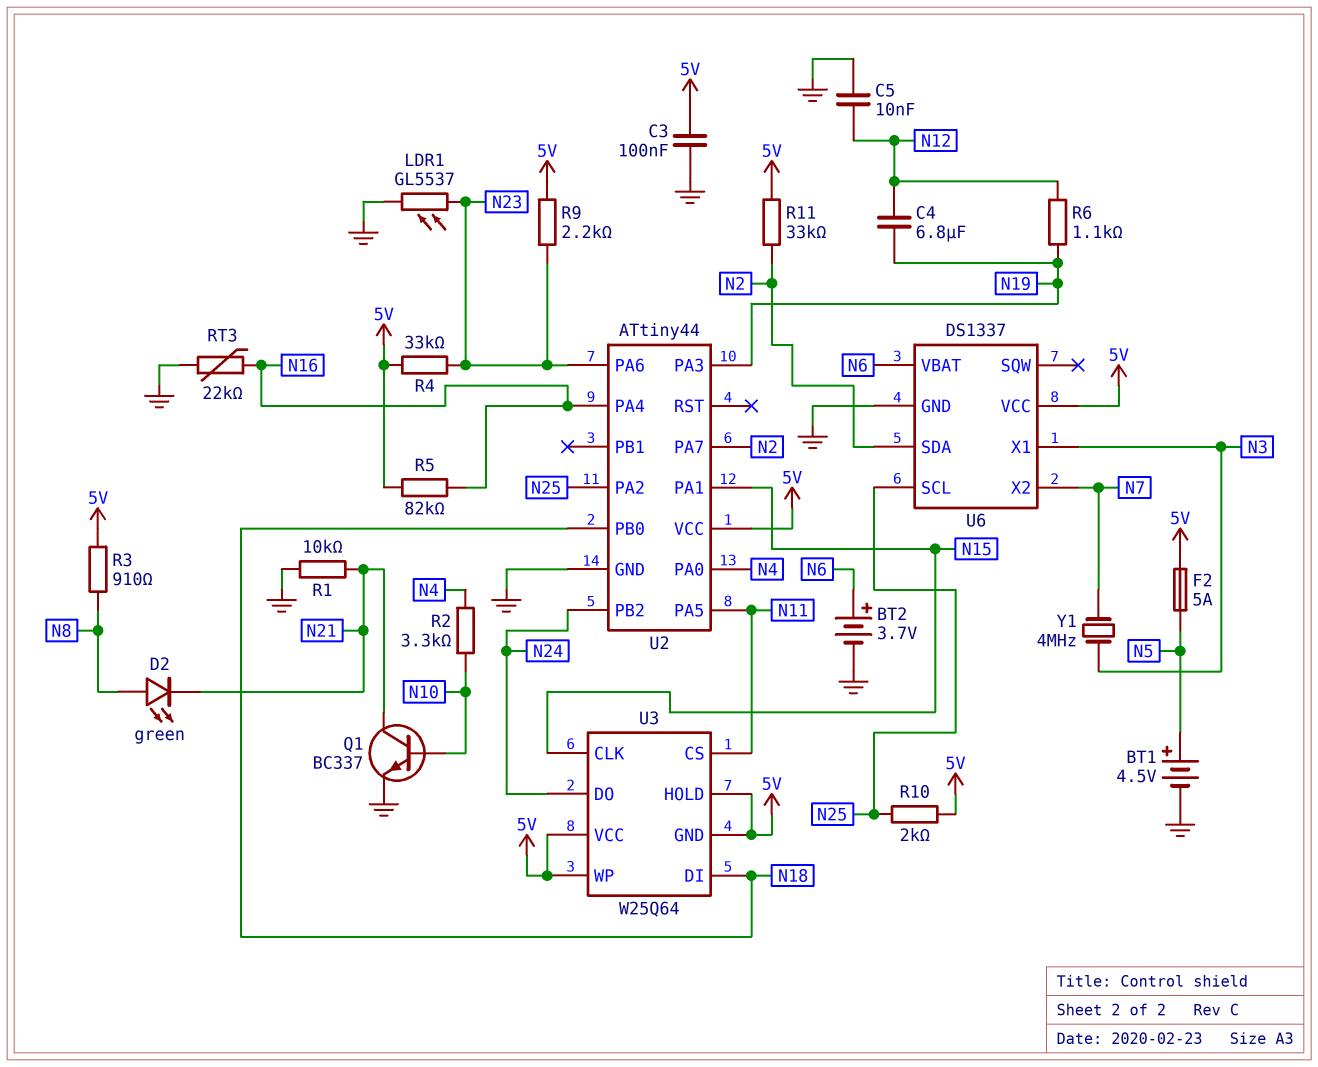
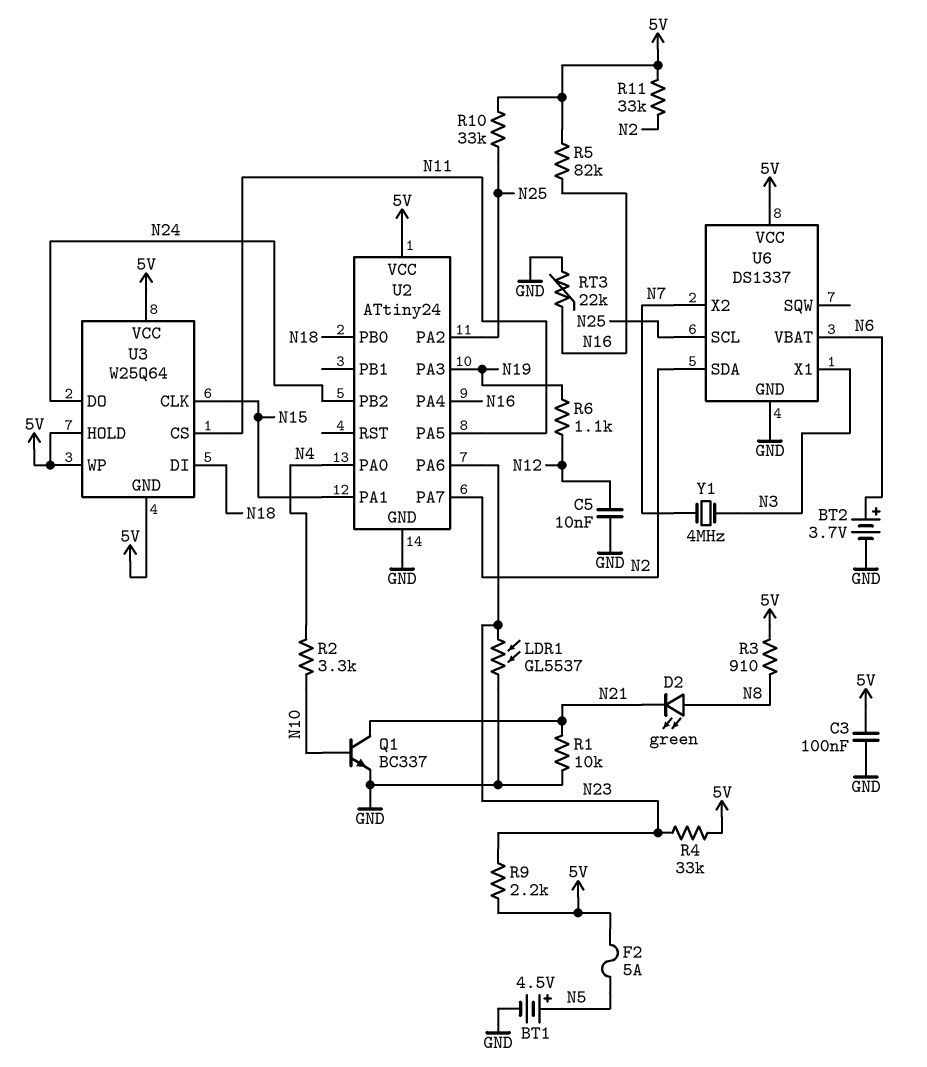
C4: 6.8uF (N12, N19) -> none
R10: 2k (5V, N25) -> 33k (5V, N25)
U2: ATtiny44 -> ATtiny24

